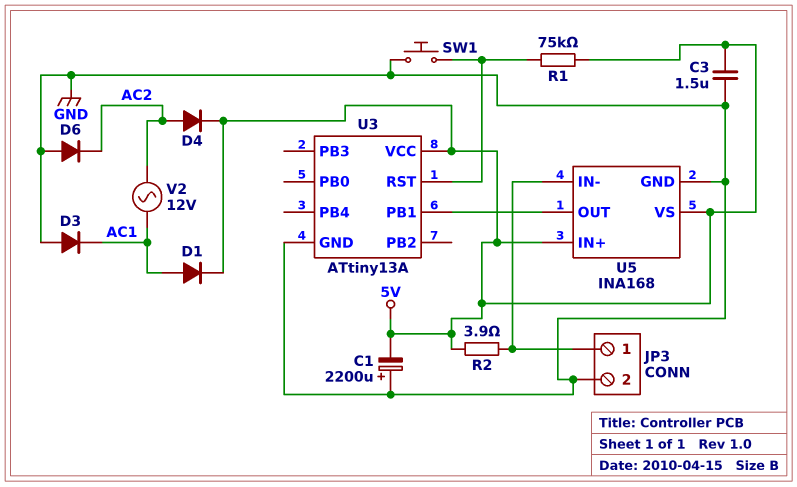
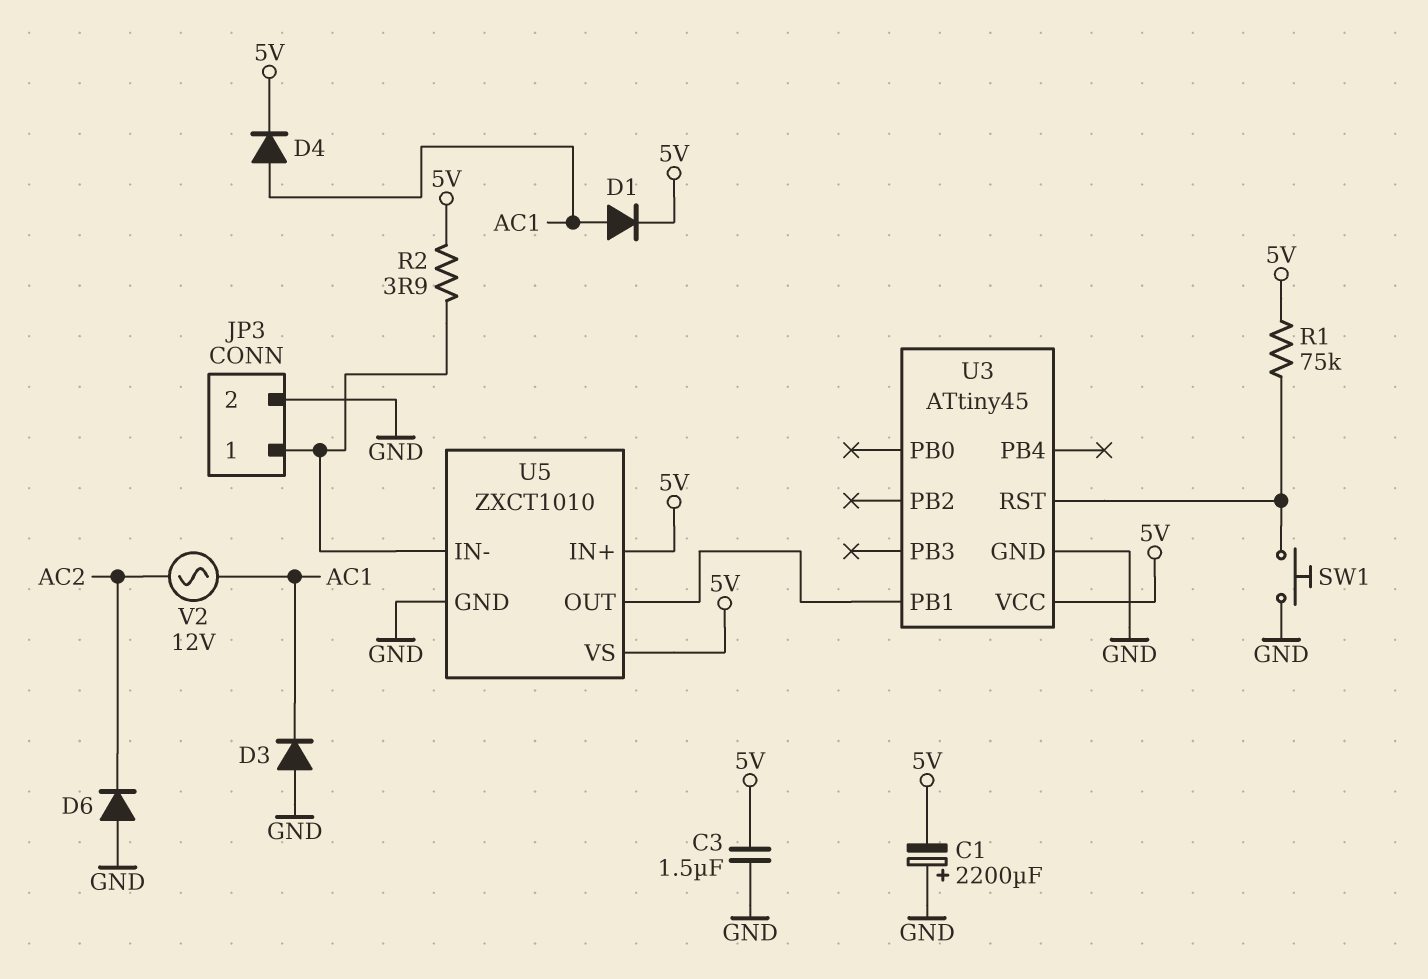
D4: diode (A AC2, K 5V) -> diode (A AC1, K 5V)
U3: ATtiny13A -> ATtiny45
U5: INA168 -> ZXCT1010

